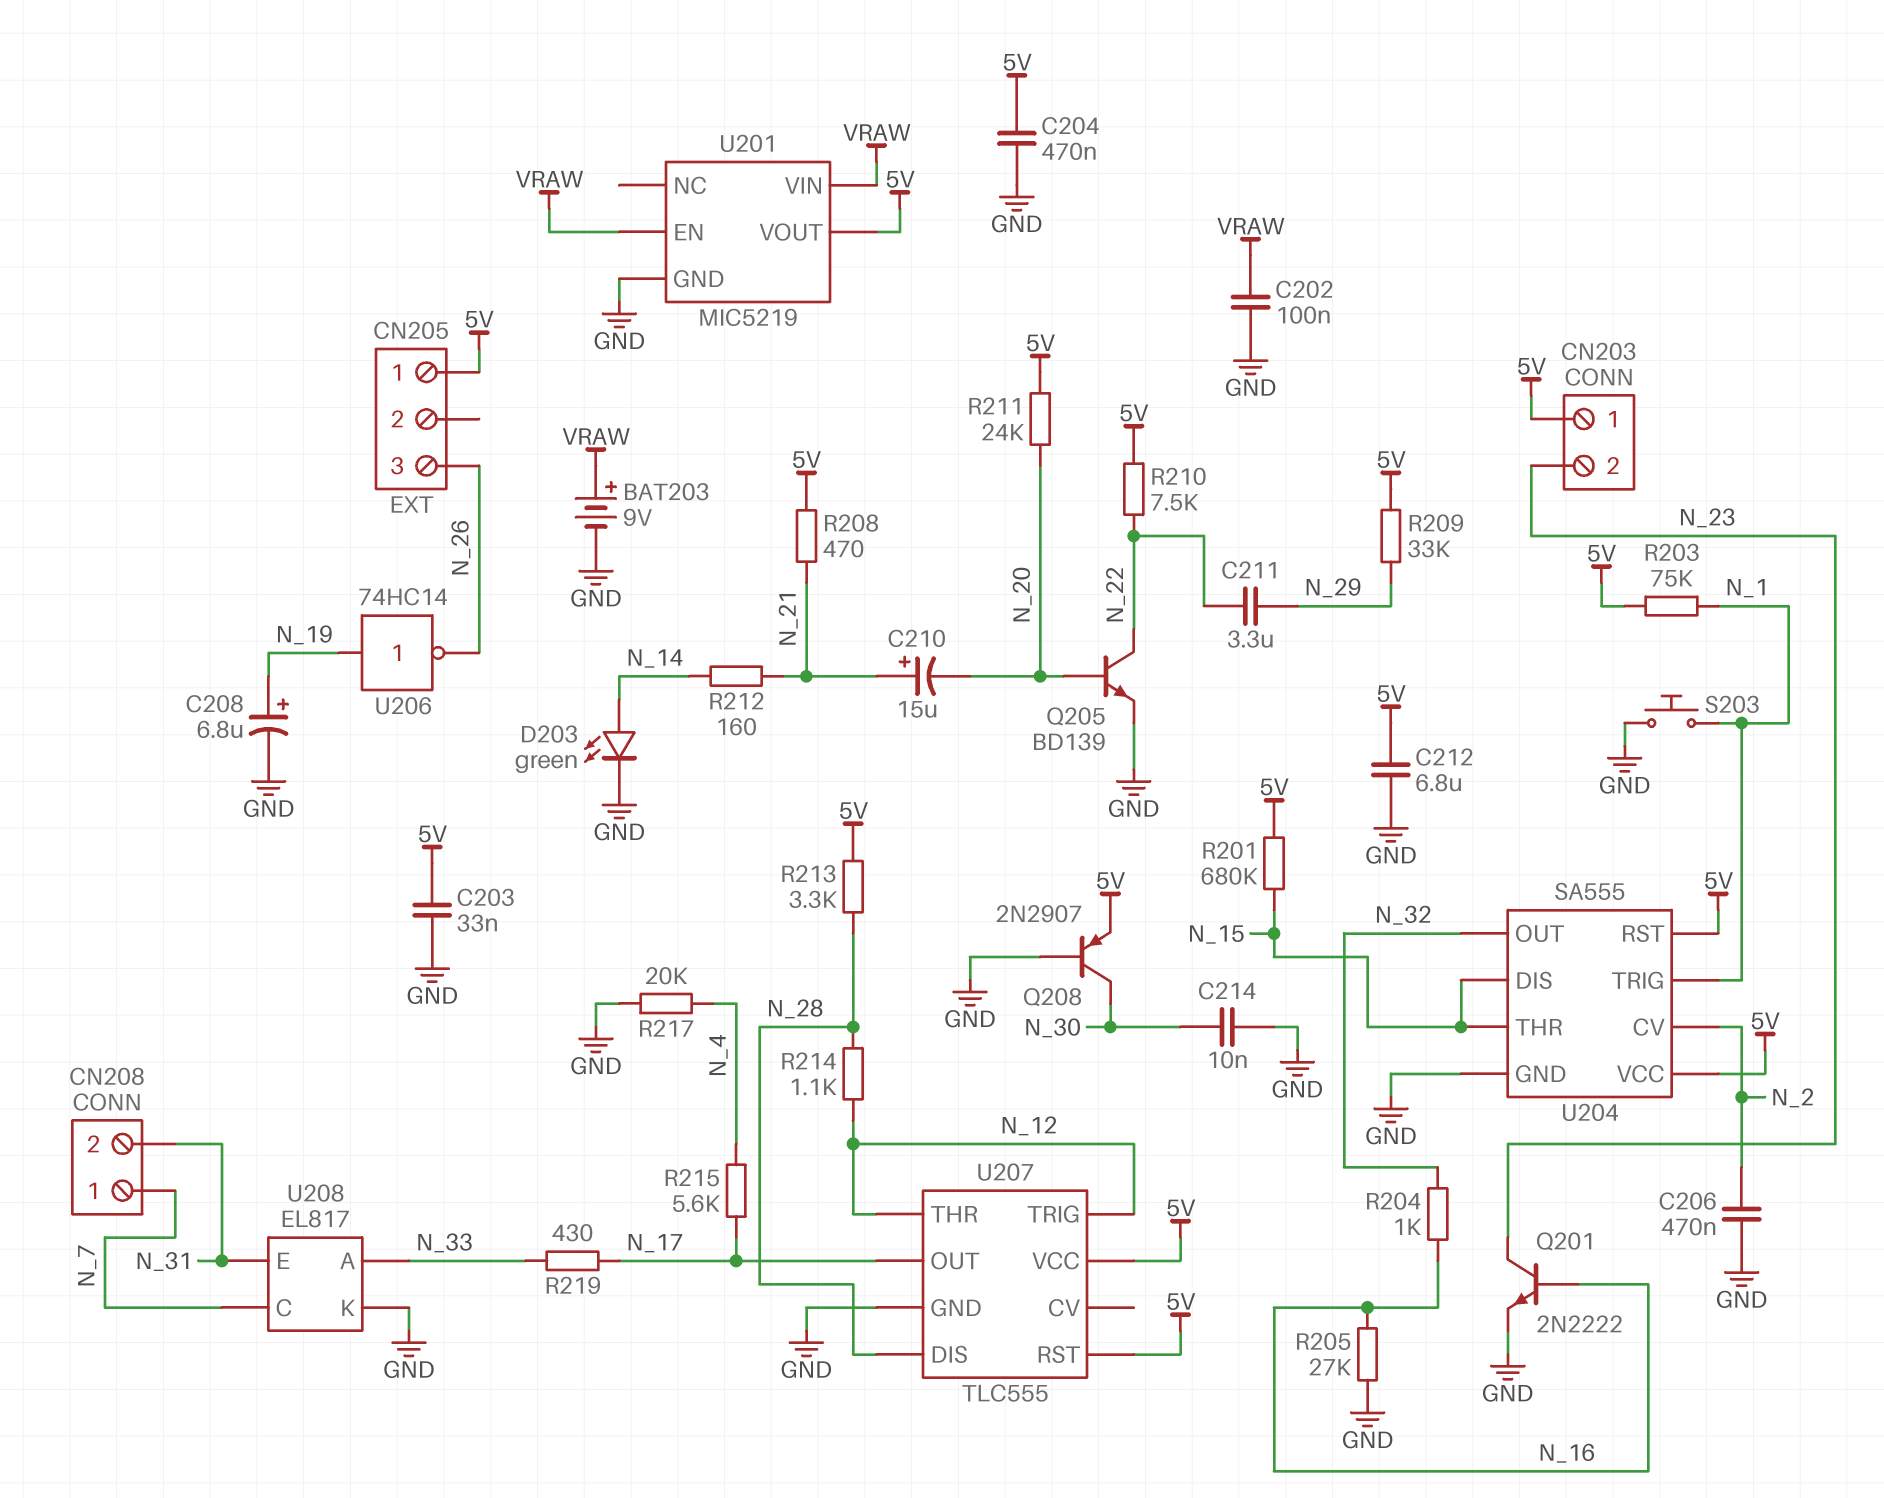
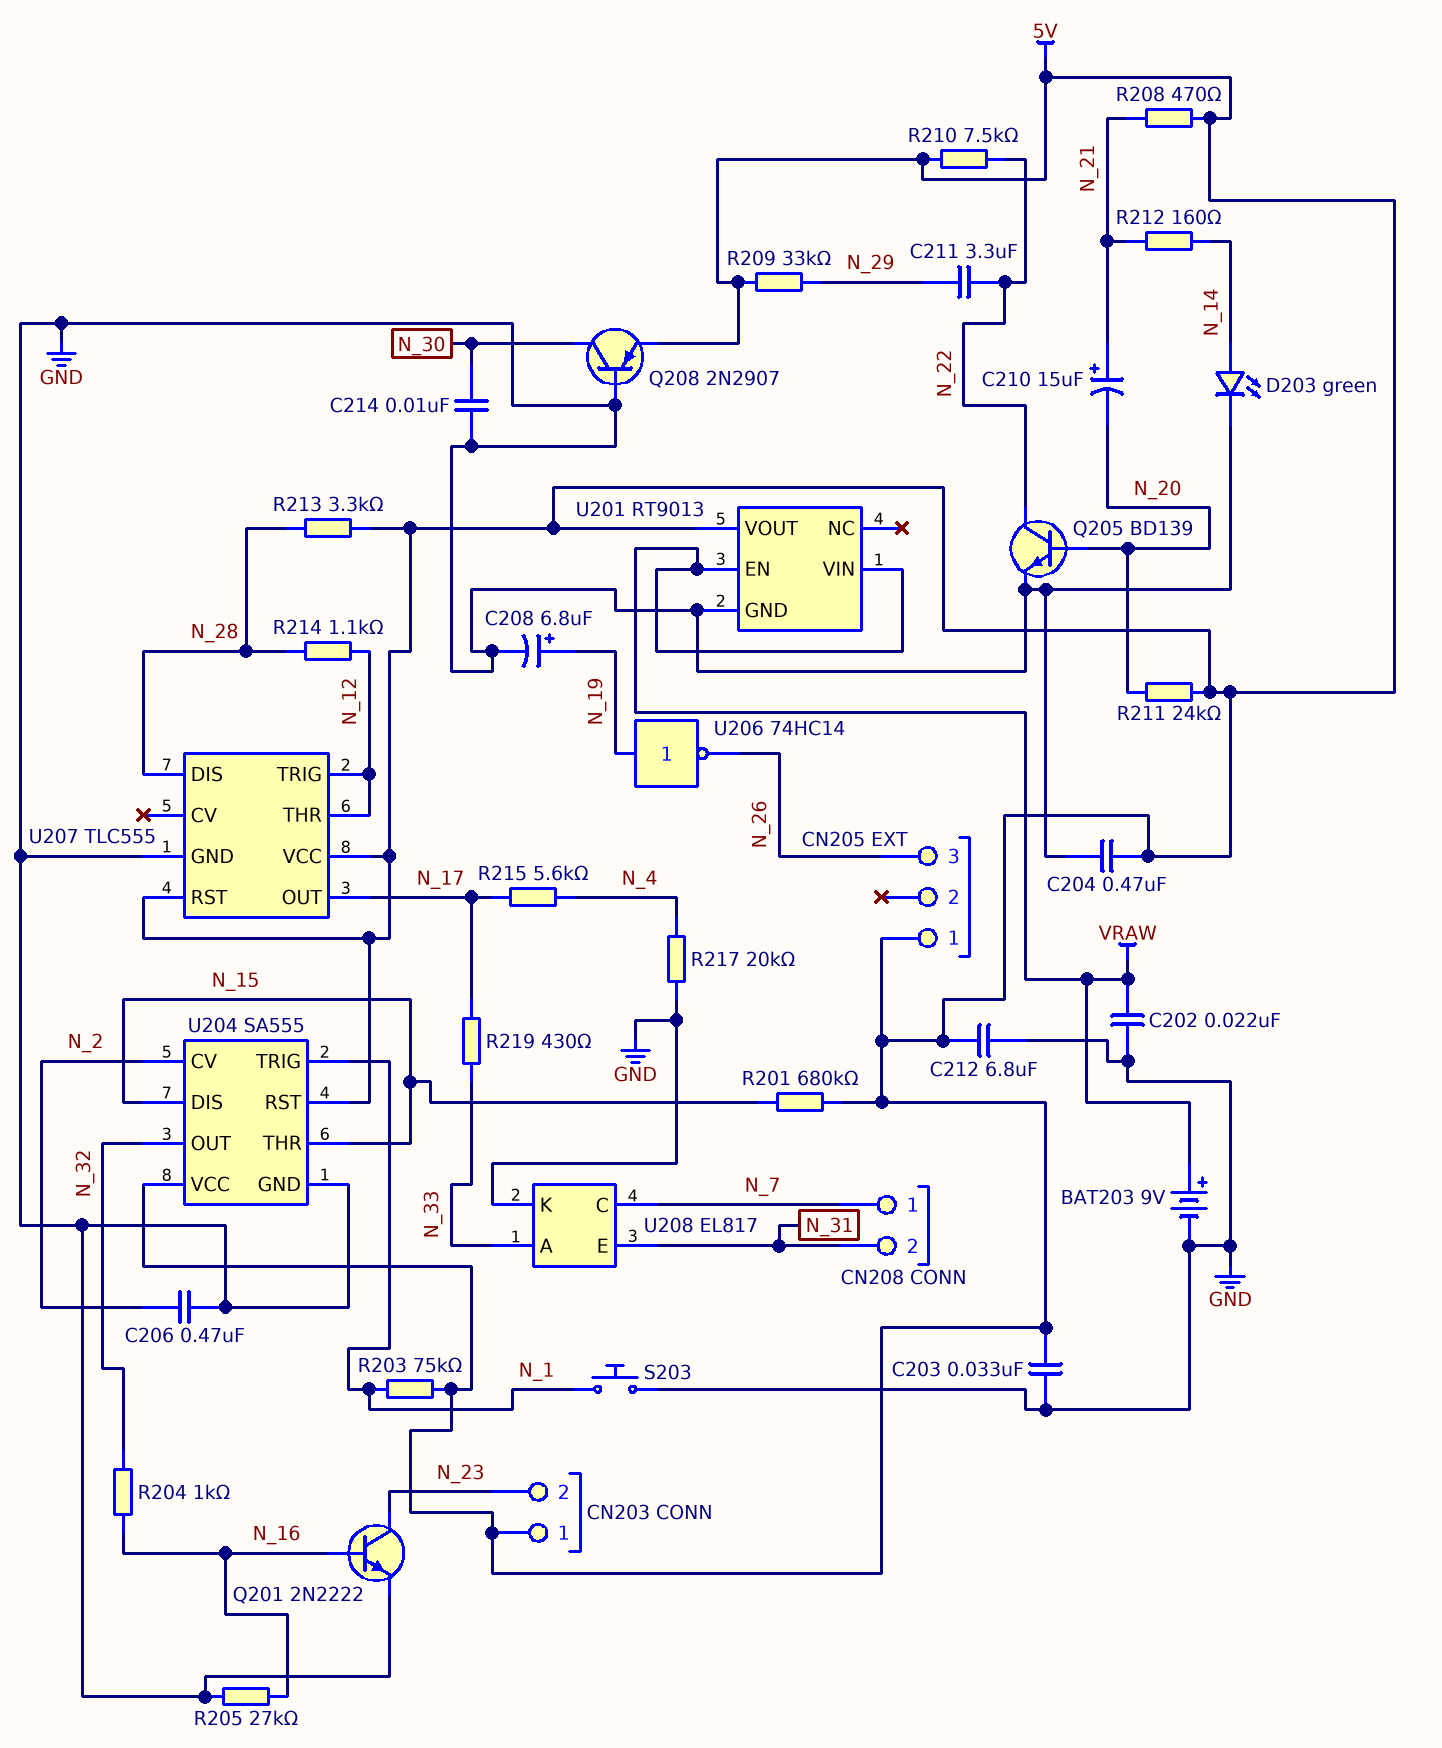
C202: 100nF (GND, VRAW) -> 22nF (GND, VRAW)
U201: MIC5219 -> RT9013

